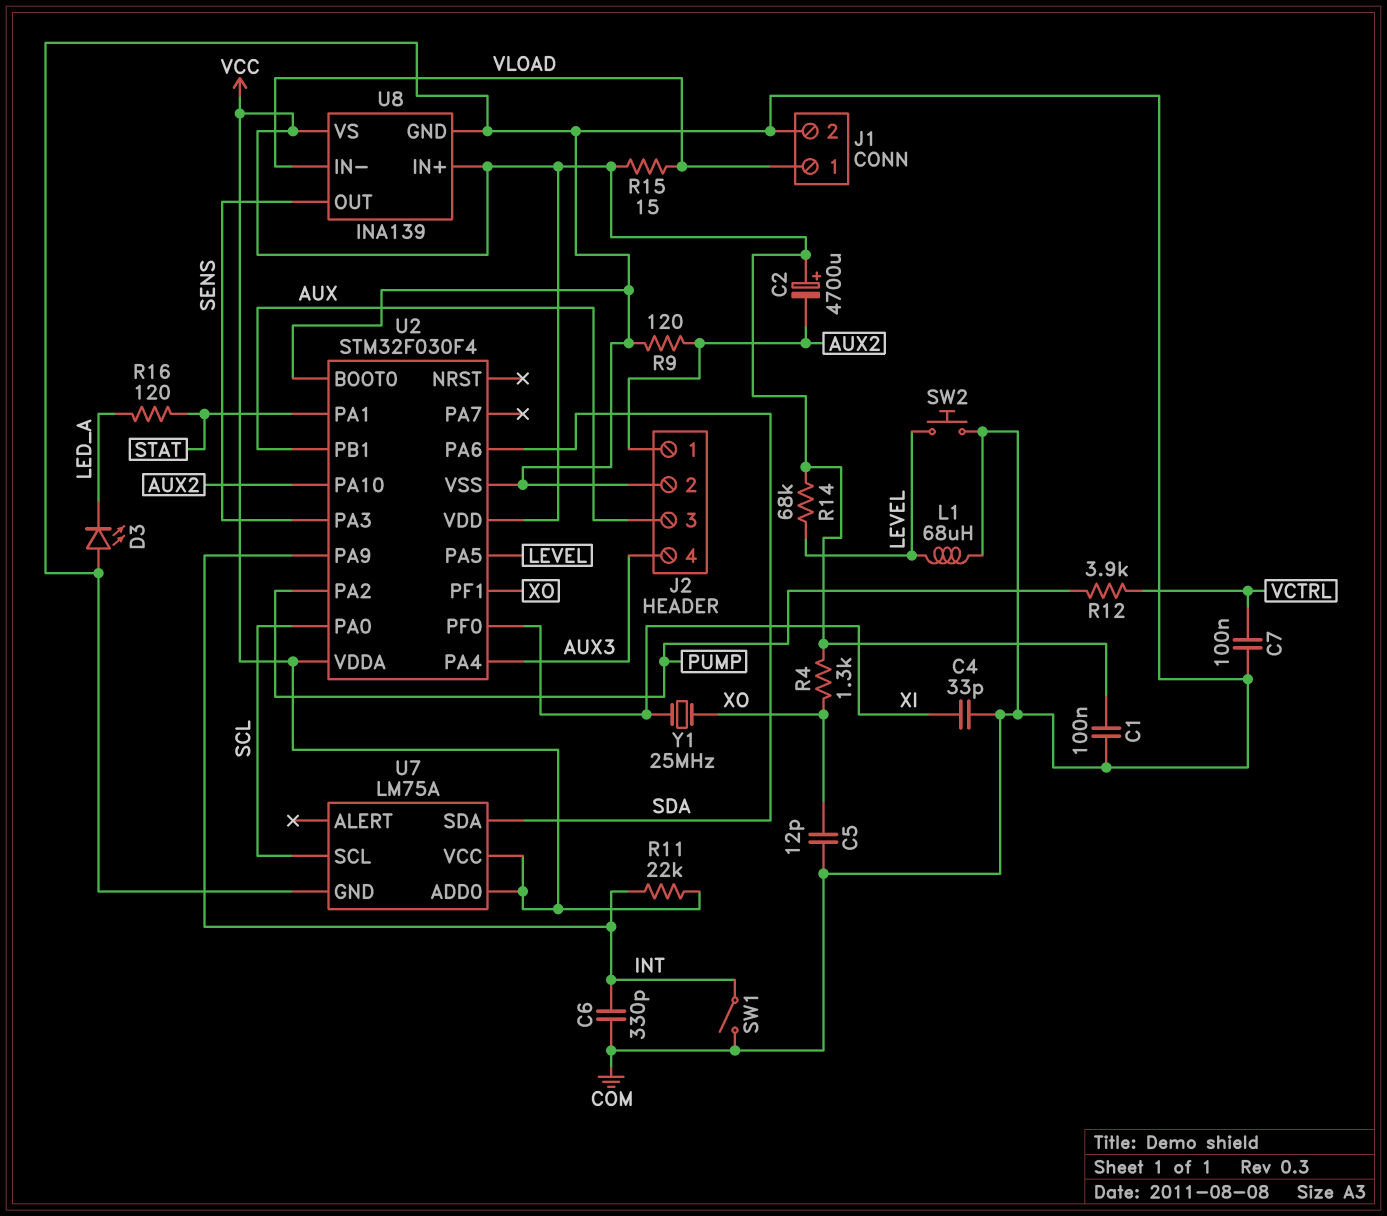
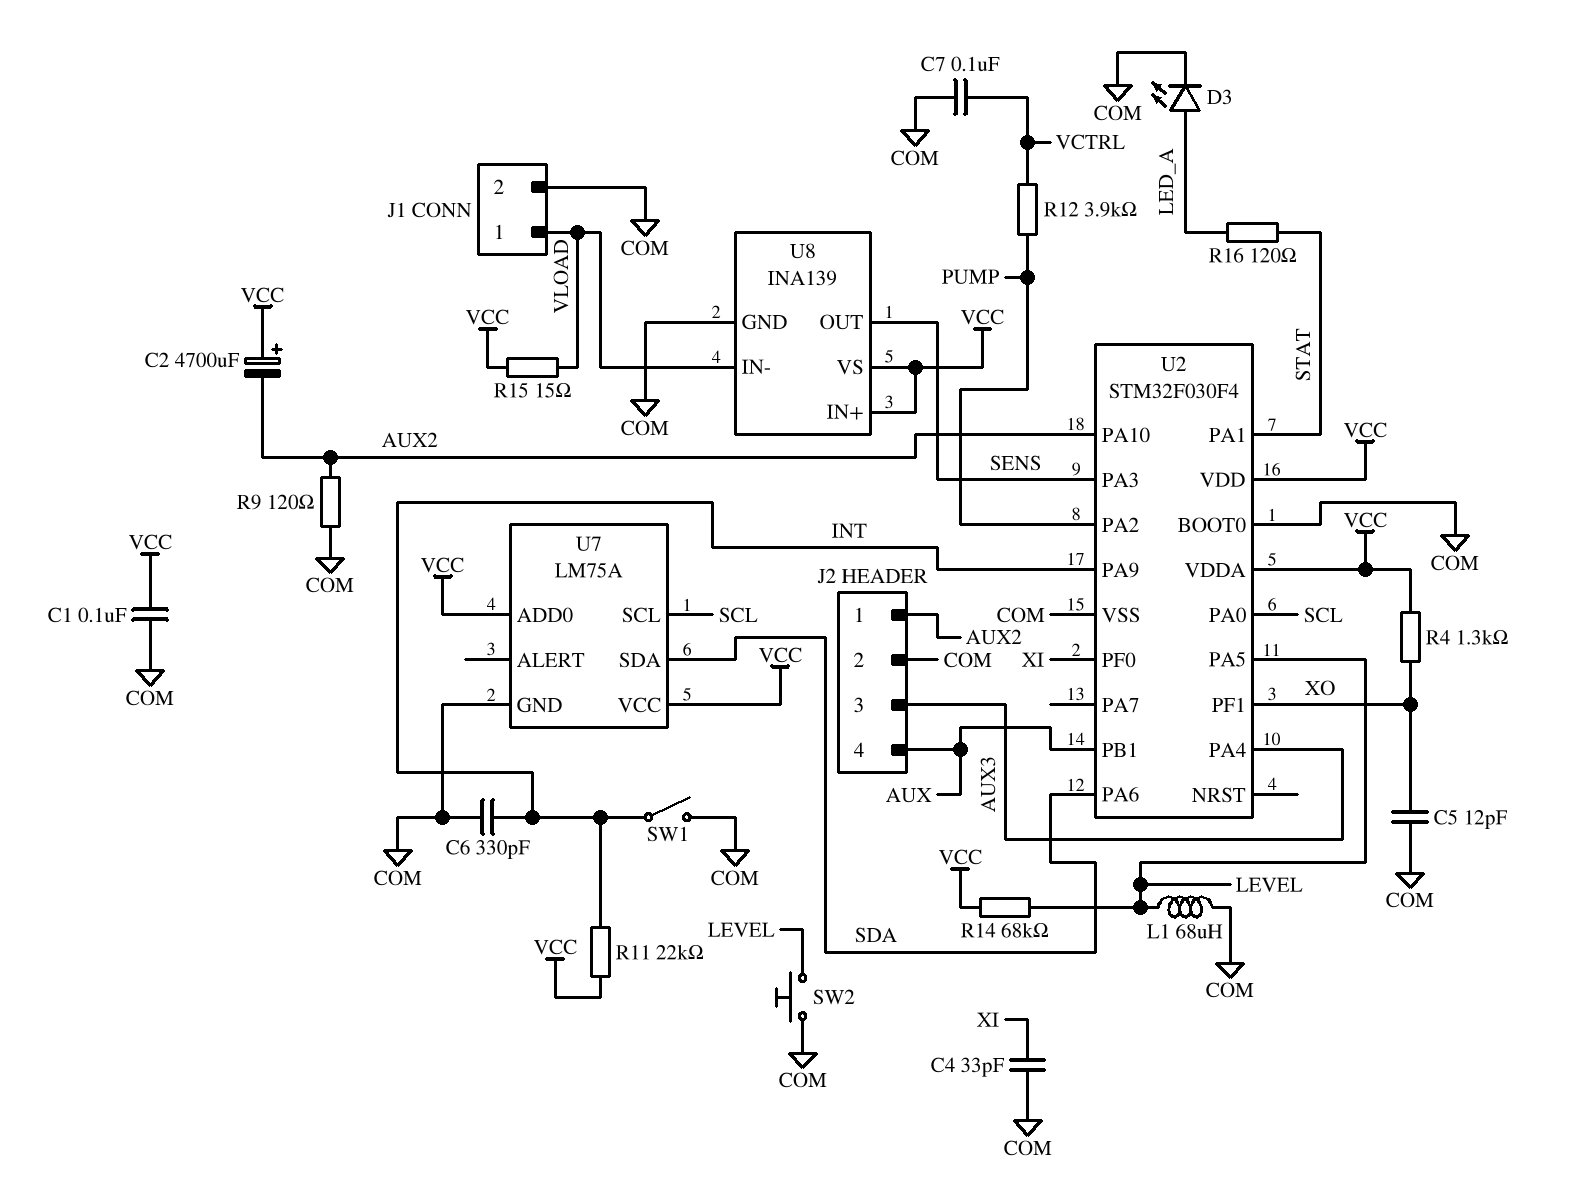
D3: LED (A COM, K LED_A) -> LED (A LED_A, K COM)
J2 pin 3: AUX -> AUX3
J2 pin 4: AUX3 -> AUX
Y1: 25MHz (XI, XO) -> none

